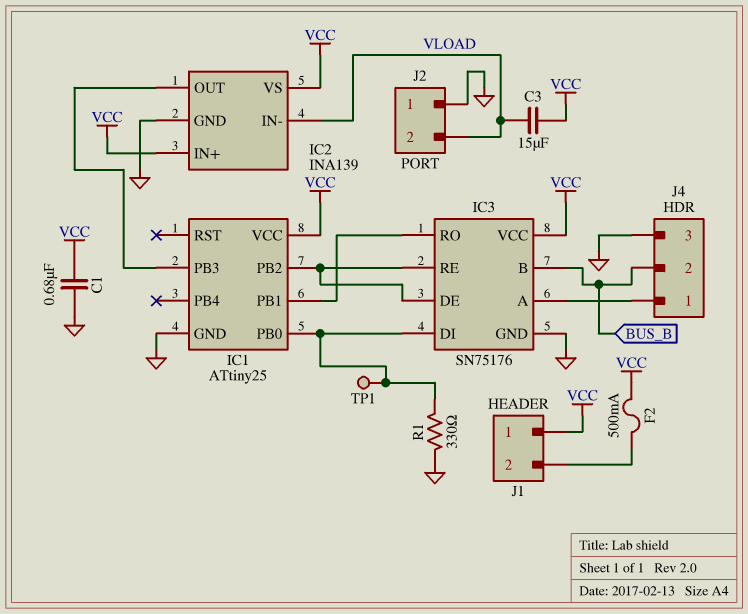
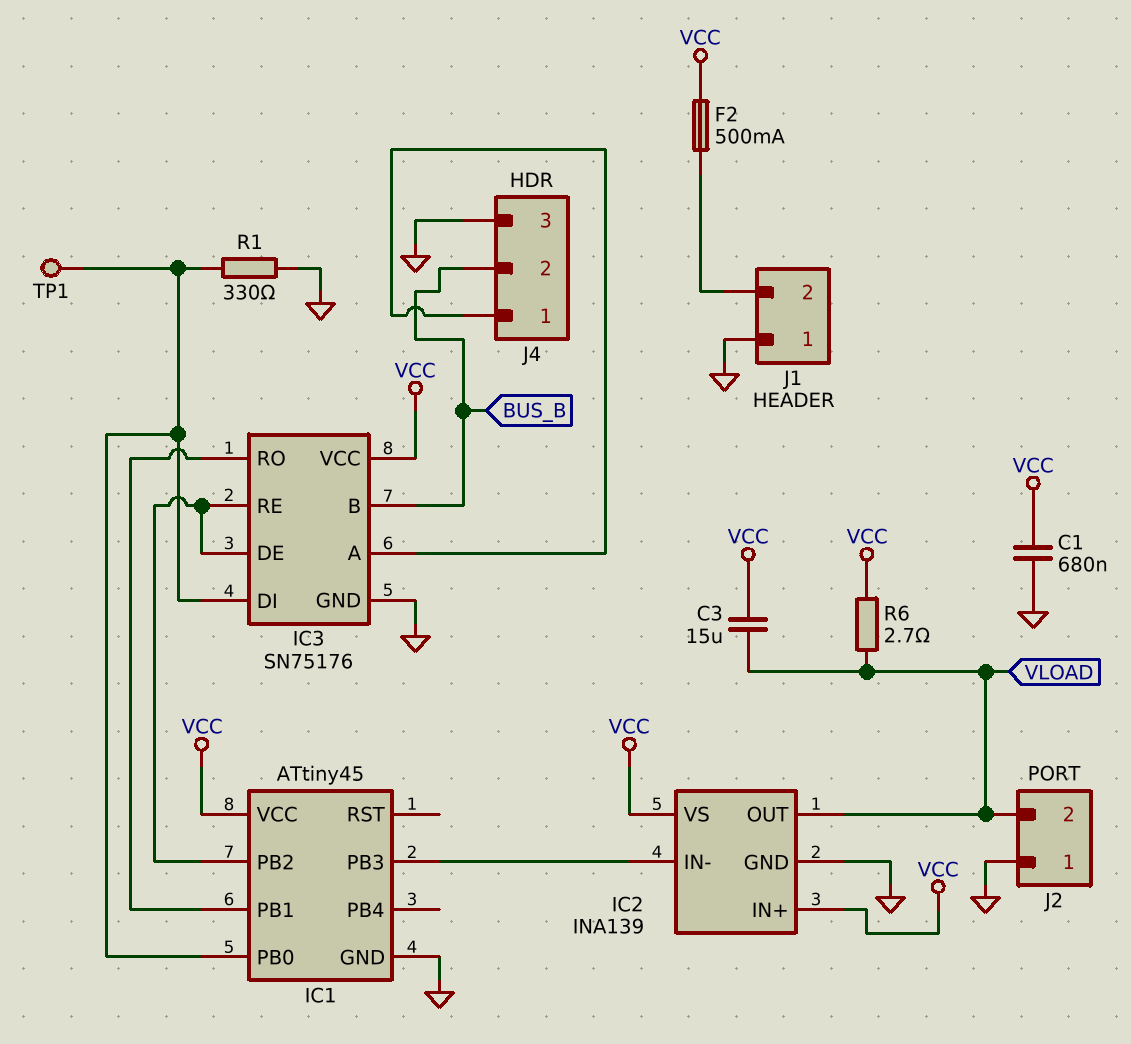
IC1: ATtiny25 -> ATtiny45
IC2 pin IN-: VLOAD -> IC1/PB3
IC2 pin OUT: IC1/PB3 -> VLOAD
J1 pin 1: VCC -> GND
R6: none -> 2.7 (VCC, VLOAD)

